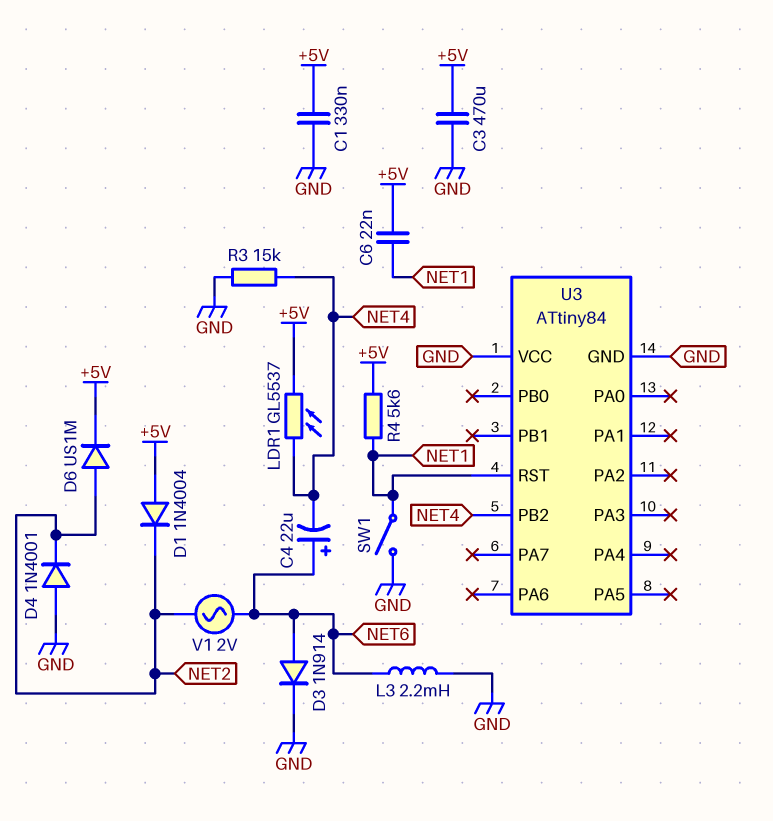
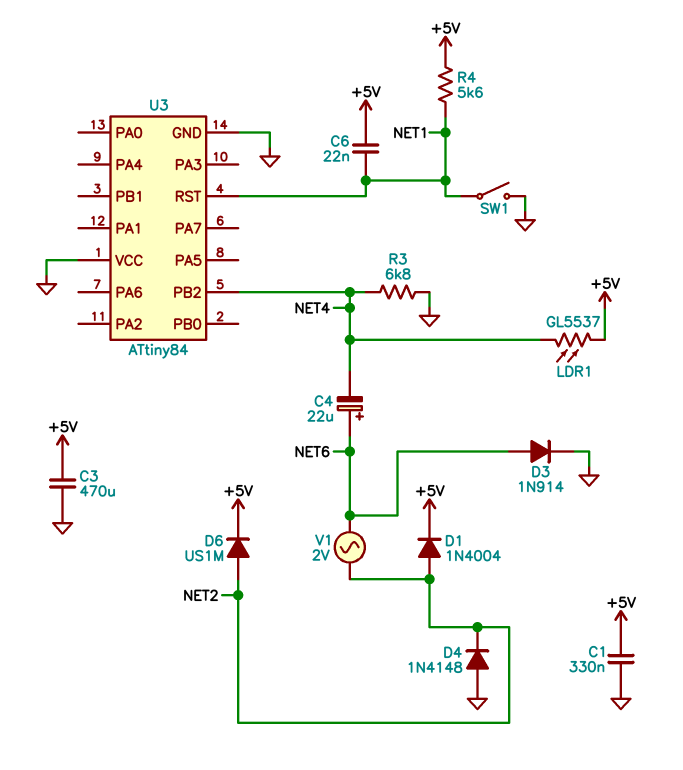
D1: diode 1N4004 (A +5V, K NET2) -> diode 1N4004 (A NET2, K +5V)
D4: diode 1N4001 (A GND, K NET2) -> diode 1N4148 (A GND, K NET2)
L3: 2.2mH (GND, NET6) -> none
R3: 15k (GND, NET4) -> 6.8k (GND, NET4)

